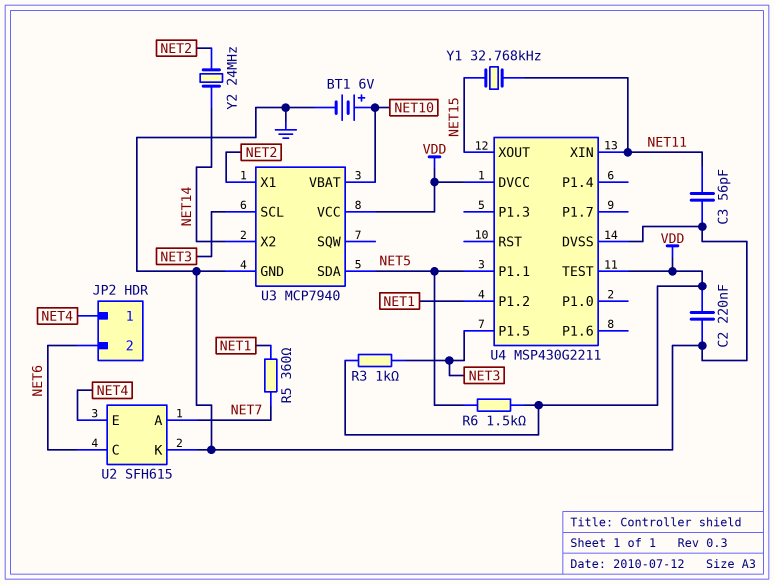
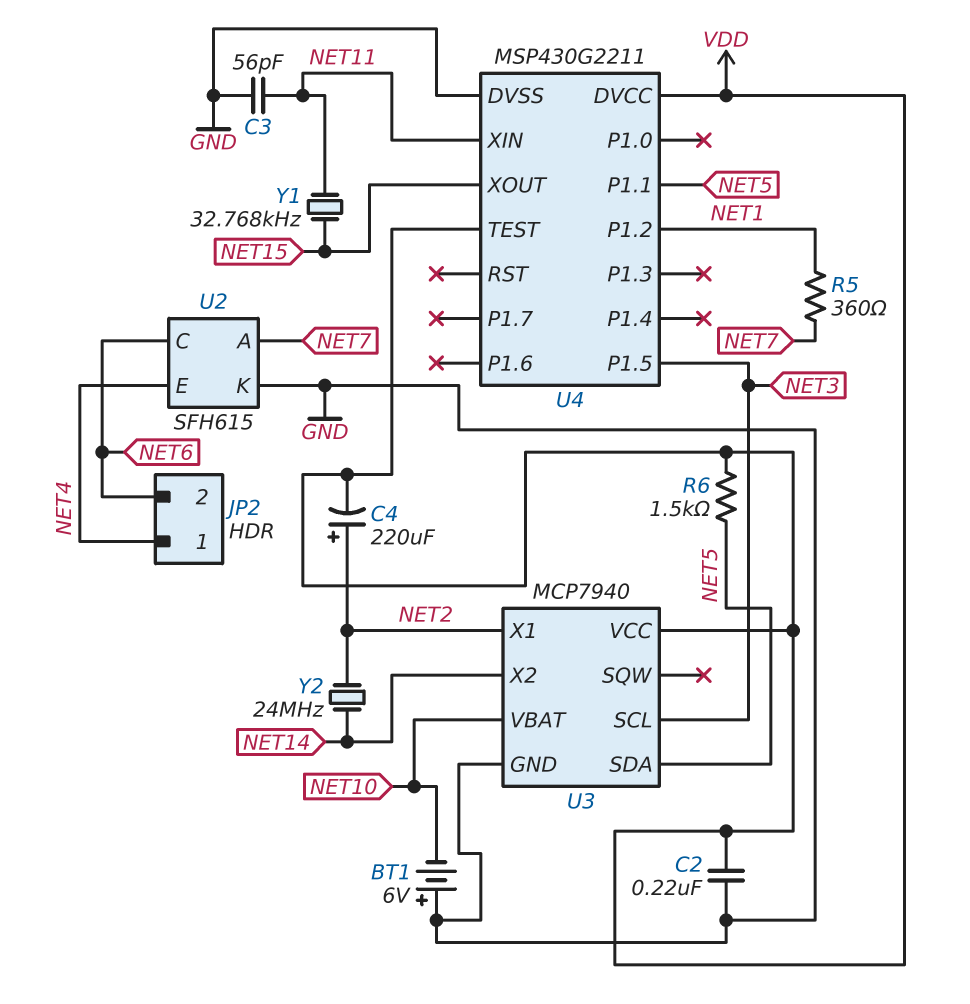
BT1: 6V (plus NET10, minus GND) -> 6V (plus GND, minus NET10)
C4: none -> 220uF (plus NET2, minus VDD)
R3: 1k (NET3, VDD) -> none

